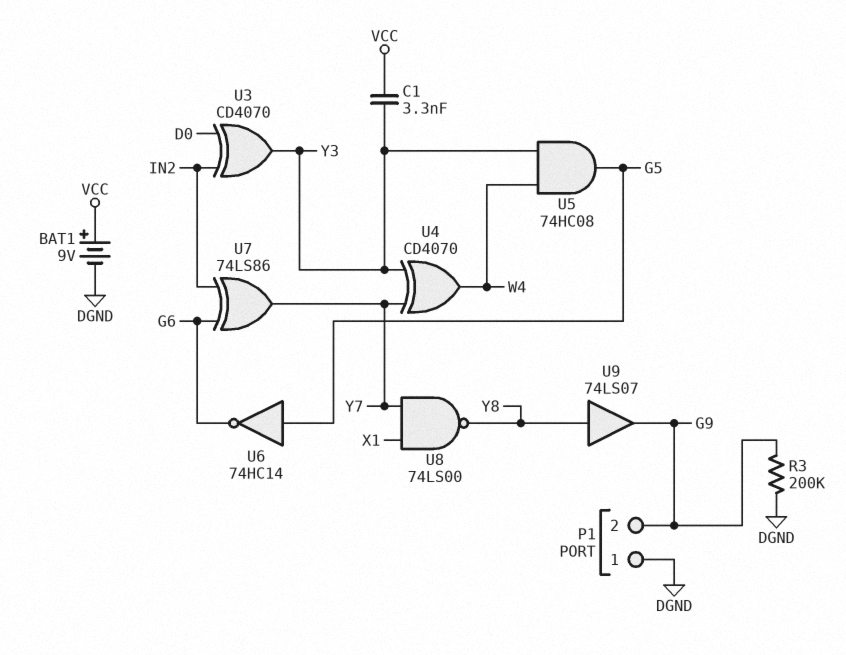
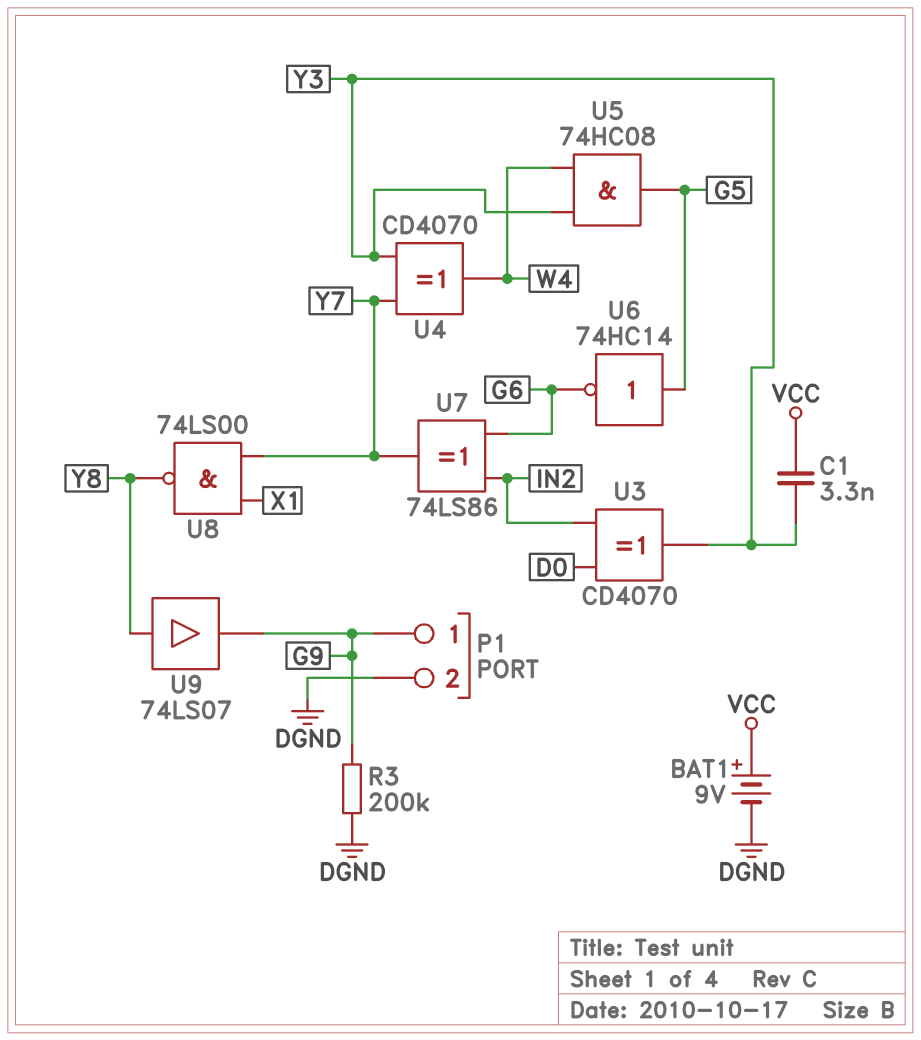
P1 pin 1: DGND -> G9
P1 pin 2: G9 -> DGND

